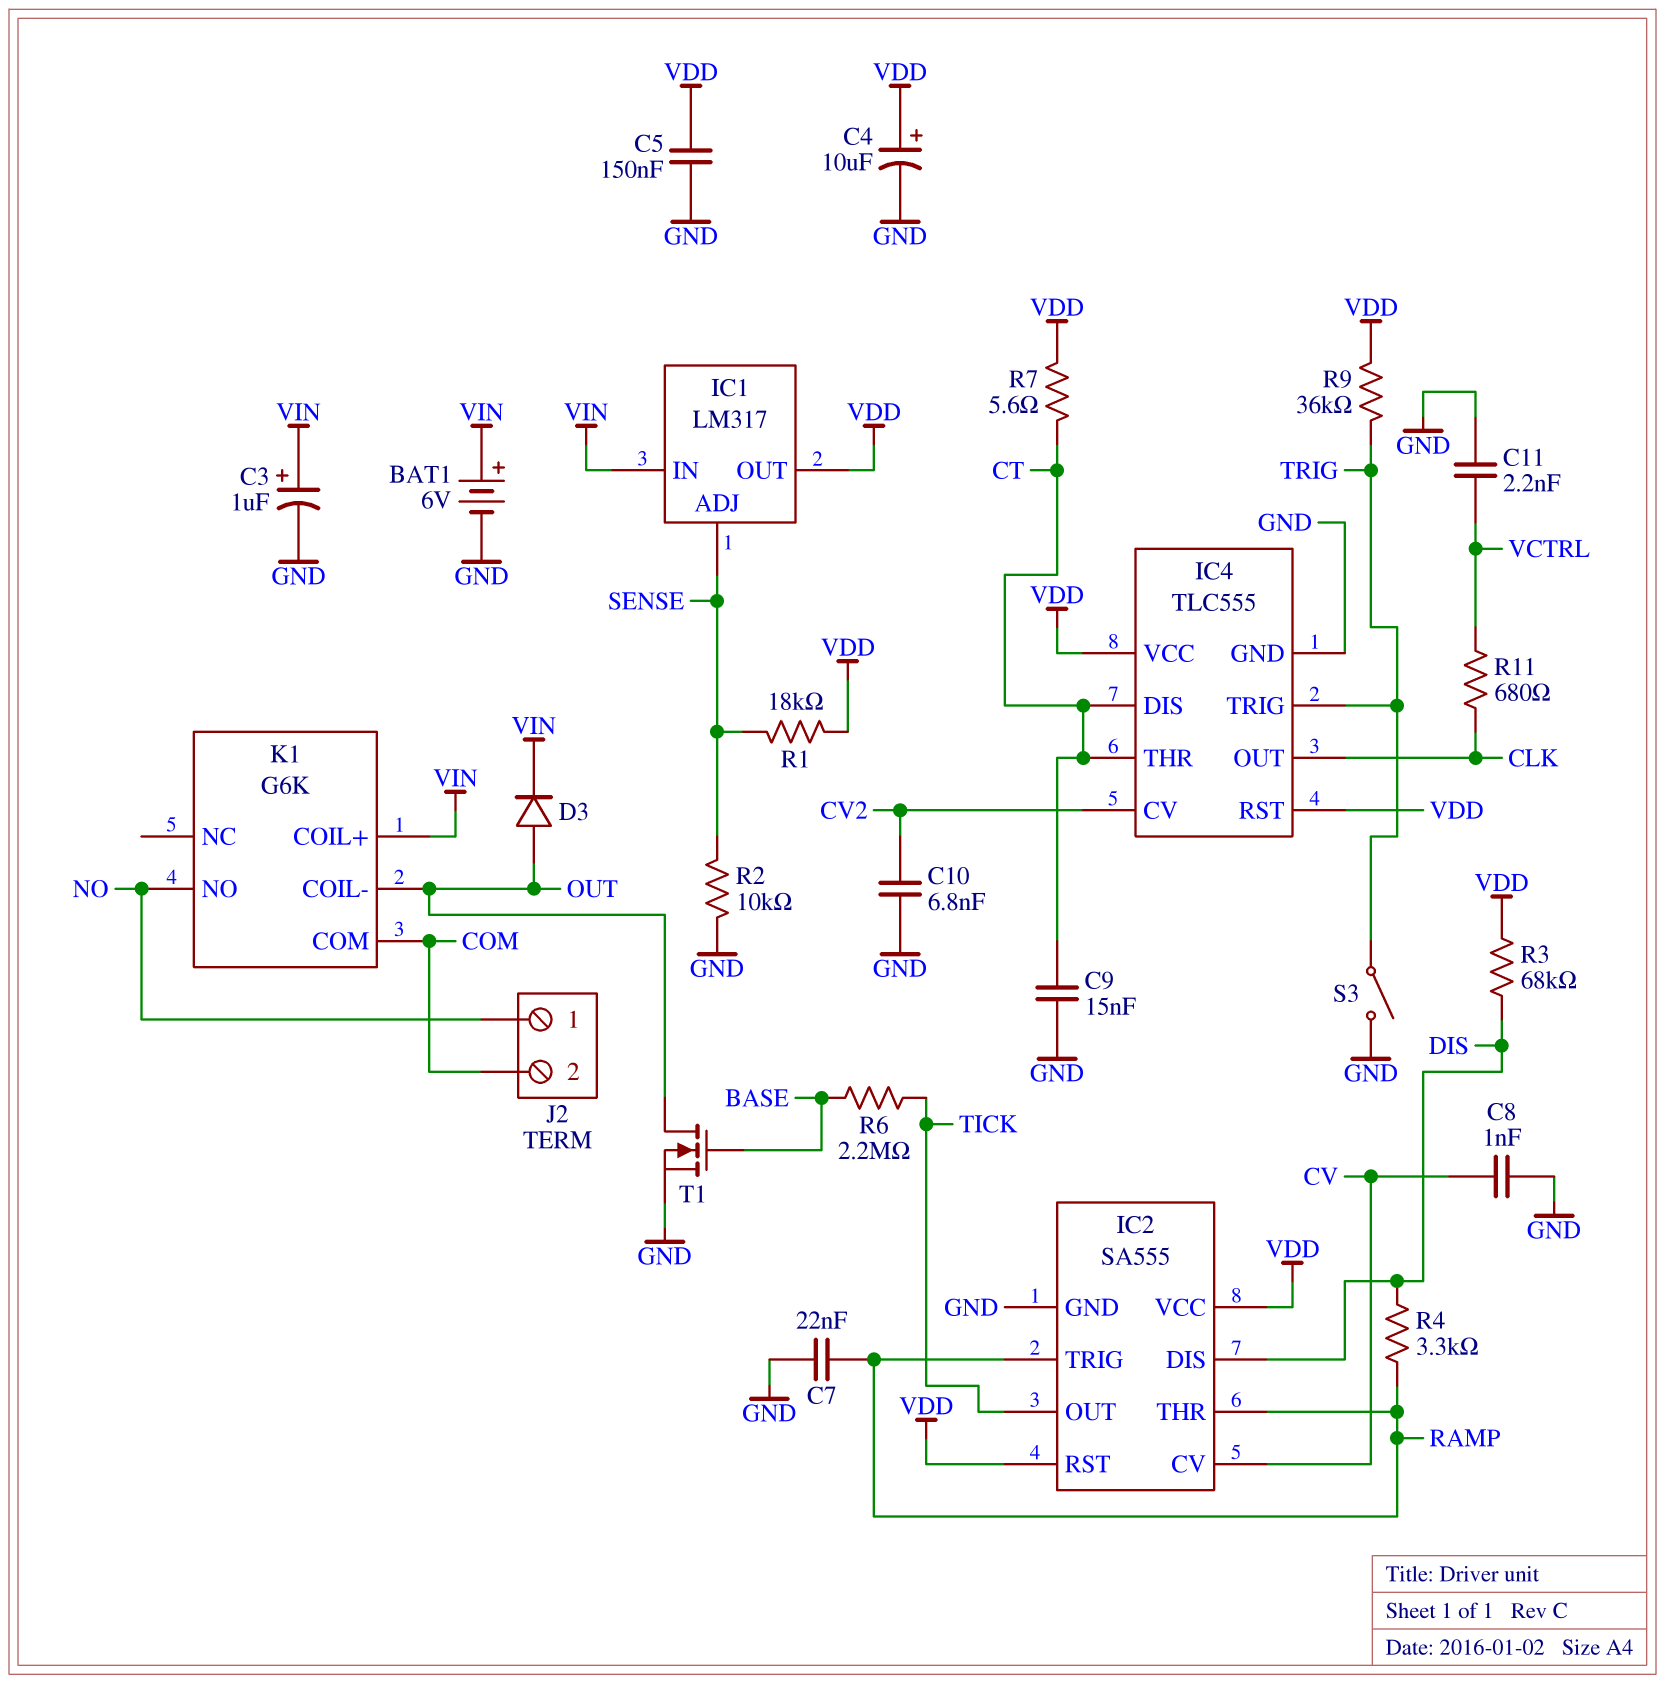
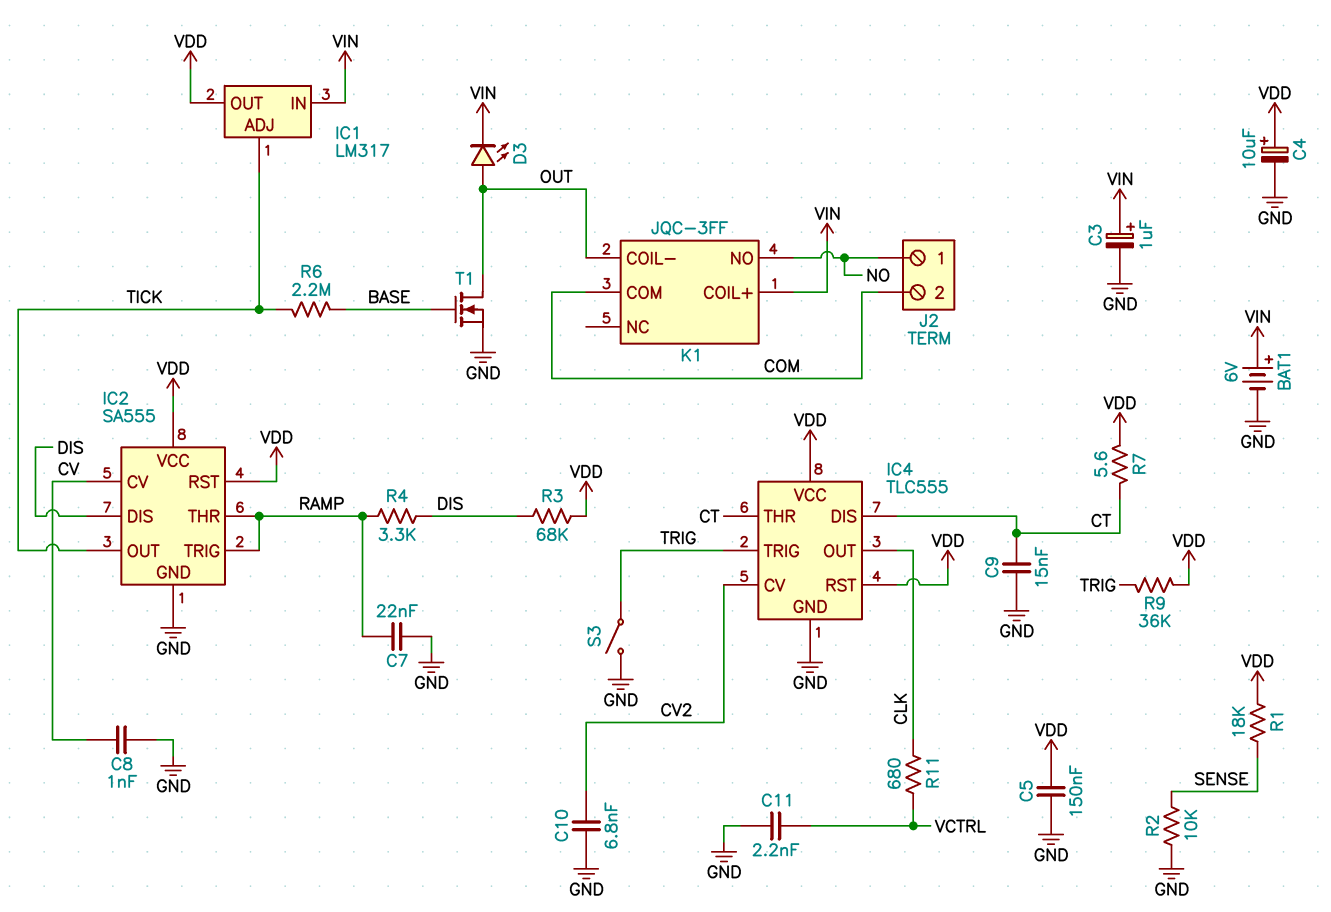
D3: diode (A OUT, K VIN) -> LED (A OUT, K VIN)
IC1 pin ADJ: SENSE -> TICK
K1: G6K -> JQC-3FF

